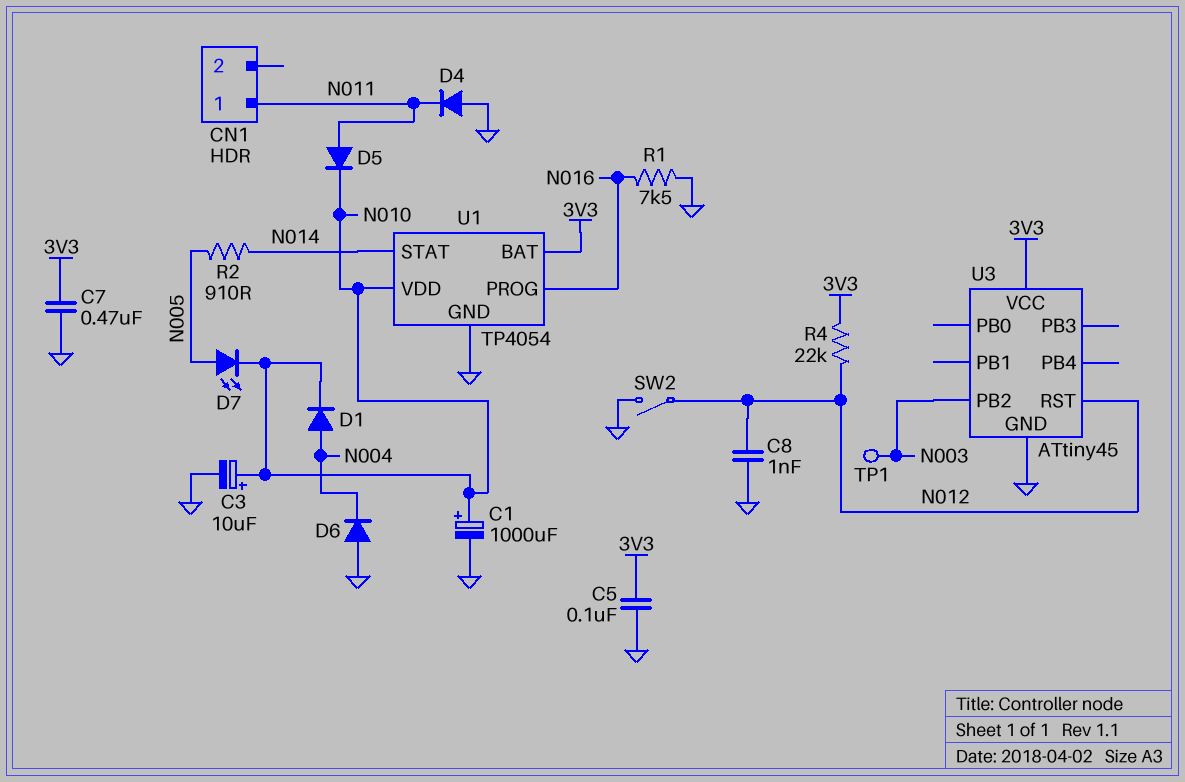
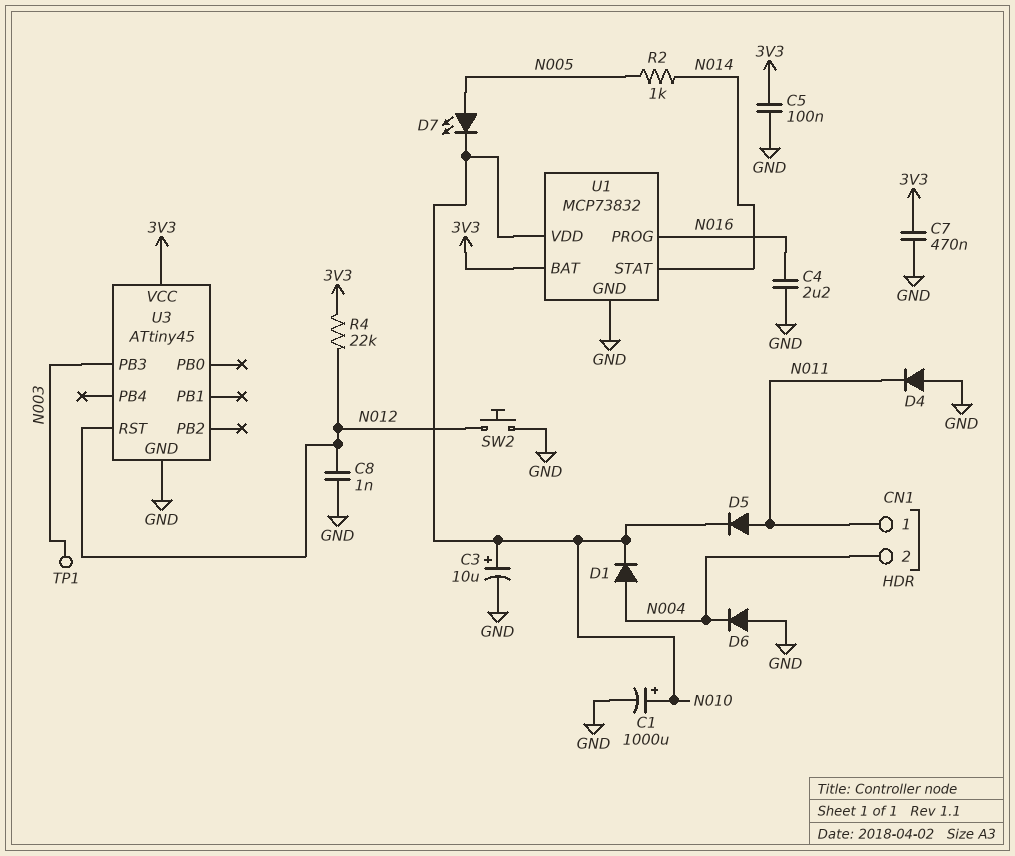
C4: none -> 2.2uF (GND, N016)
CN1 pin 2: none -> N004
R1: 7.5k (GND, N016) -> none
R2: 910 (N005, N014) -> 1k (N005, N014)
SW2: switch (GND, N012) -> button (GND, N012)
U1: TP4054 -> MCP73832
U3 pin PB2: N003 -> none
U3 pin PB3: none -> N003

